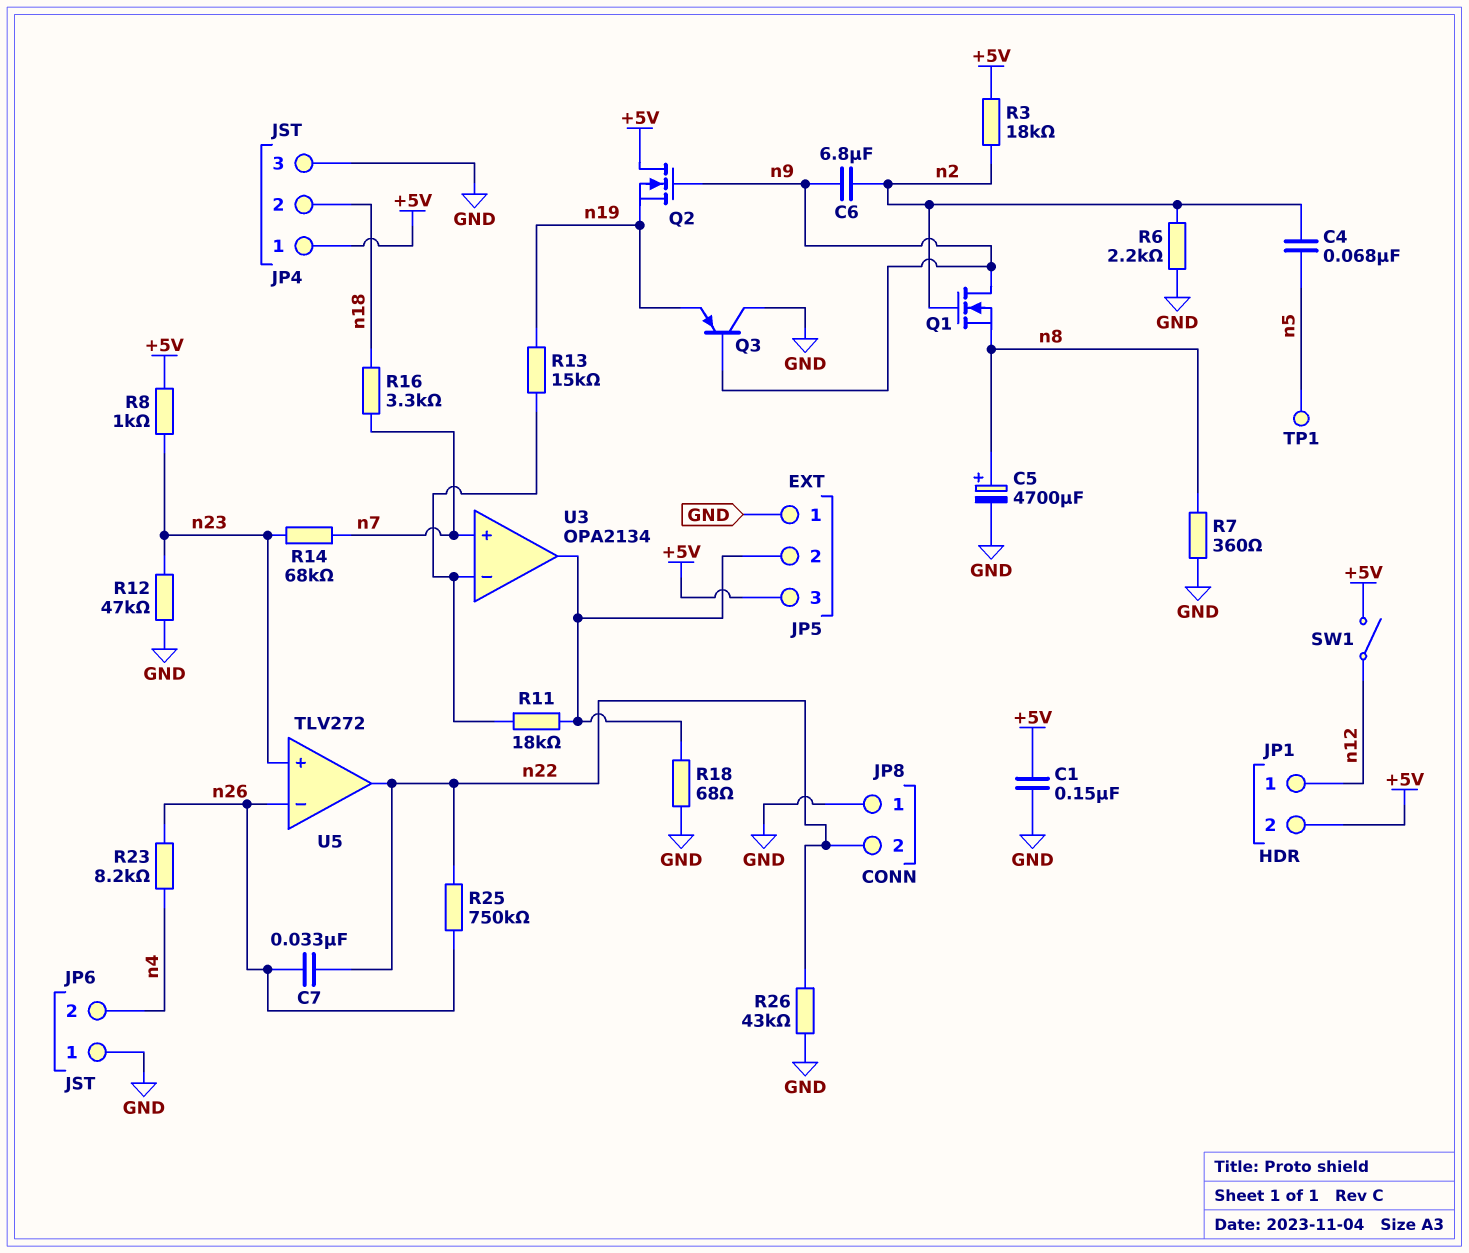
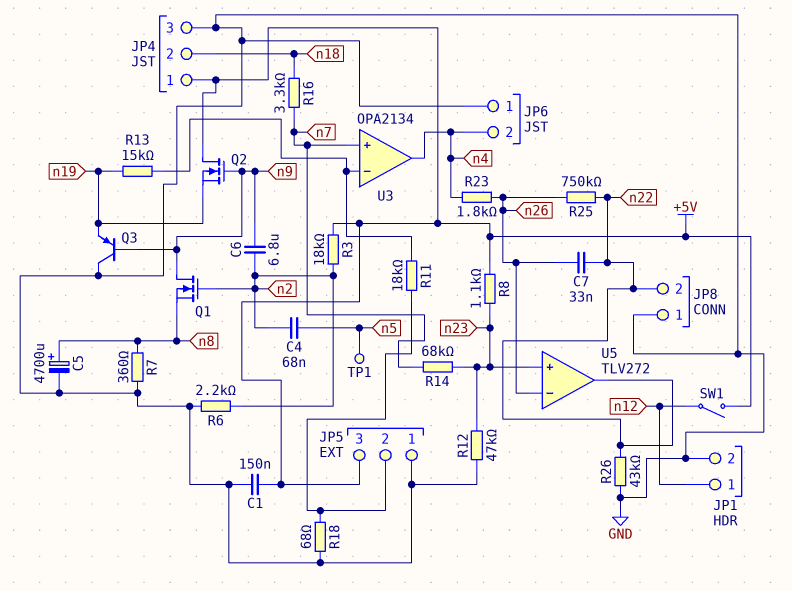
JP1 pin 2: +5V -> GND
R8: 1k (+5V, n23) -> 1.1k (+5V, n23)
R23: 8.2k (n4, n26) -> 1.8k (n4, n26)
U3 pin out: JP5/2 -> n4

